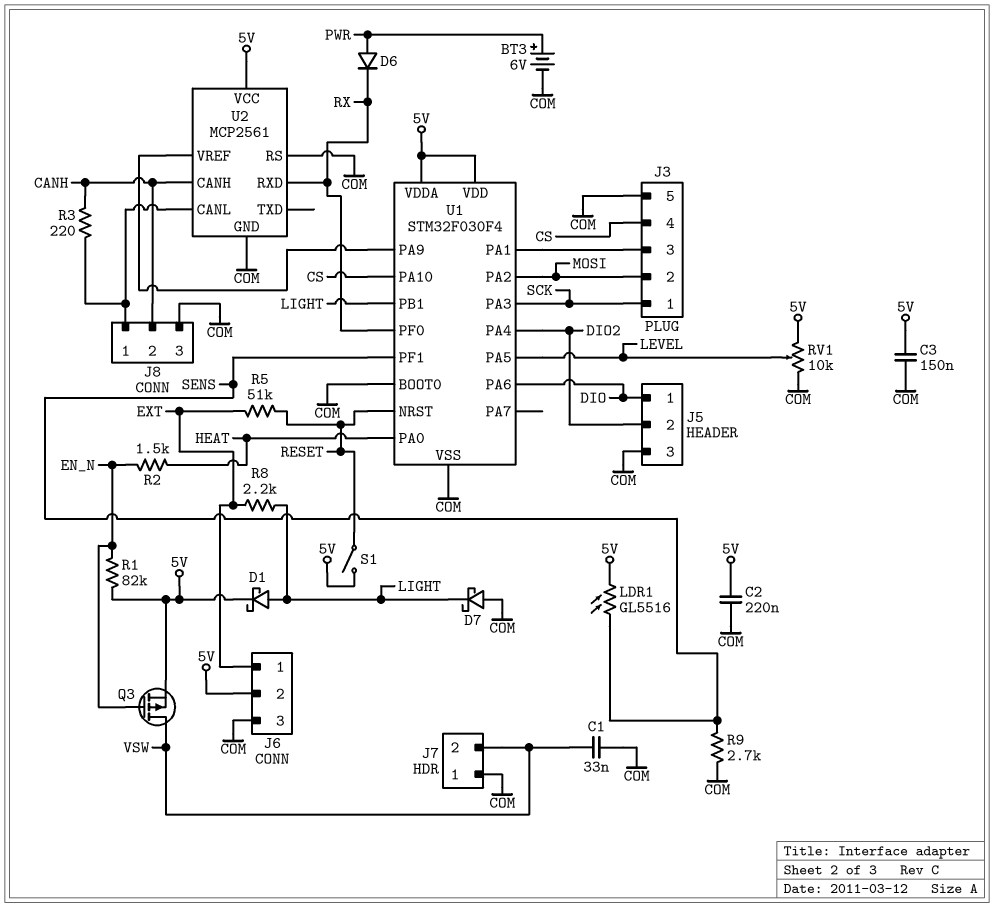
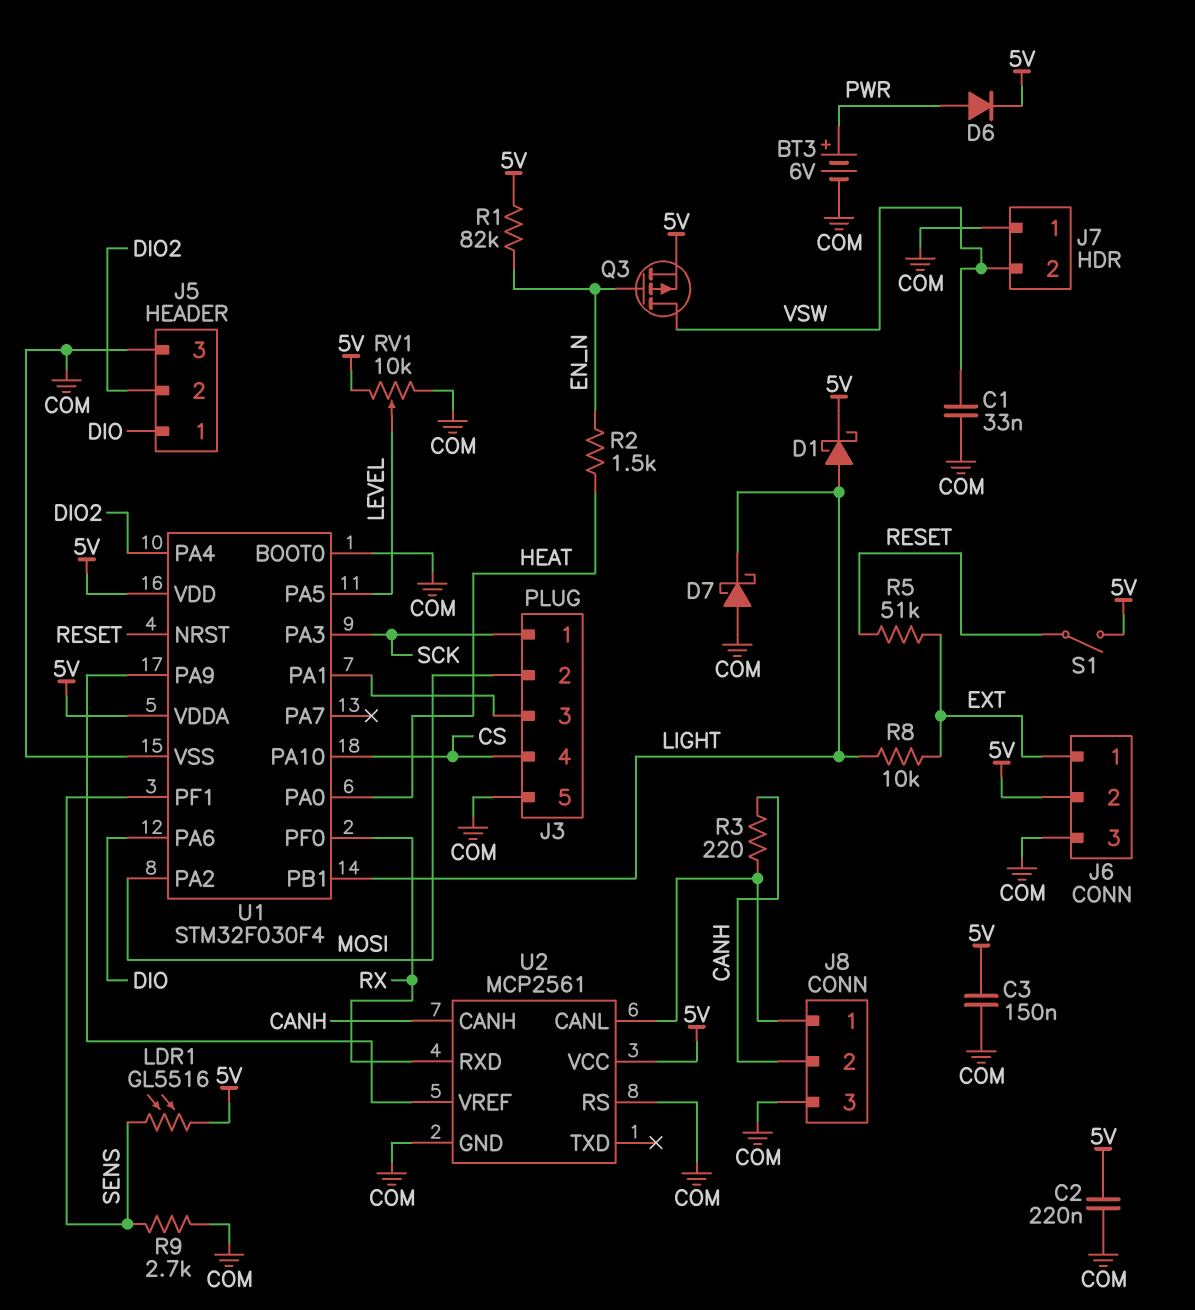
D6: diode (A PWR, K RX) -> diode (A PWR, K 5V)
R8: 2.2k (EXT, LIGHT) -> 10k (EXT, LIGHT)

